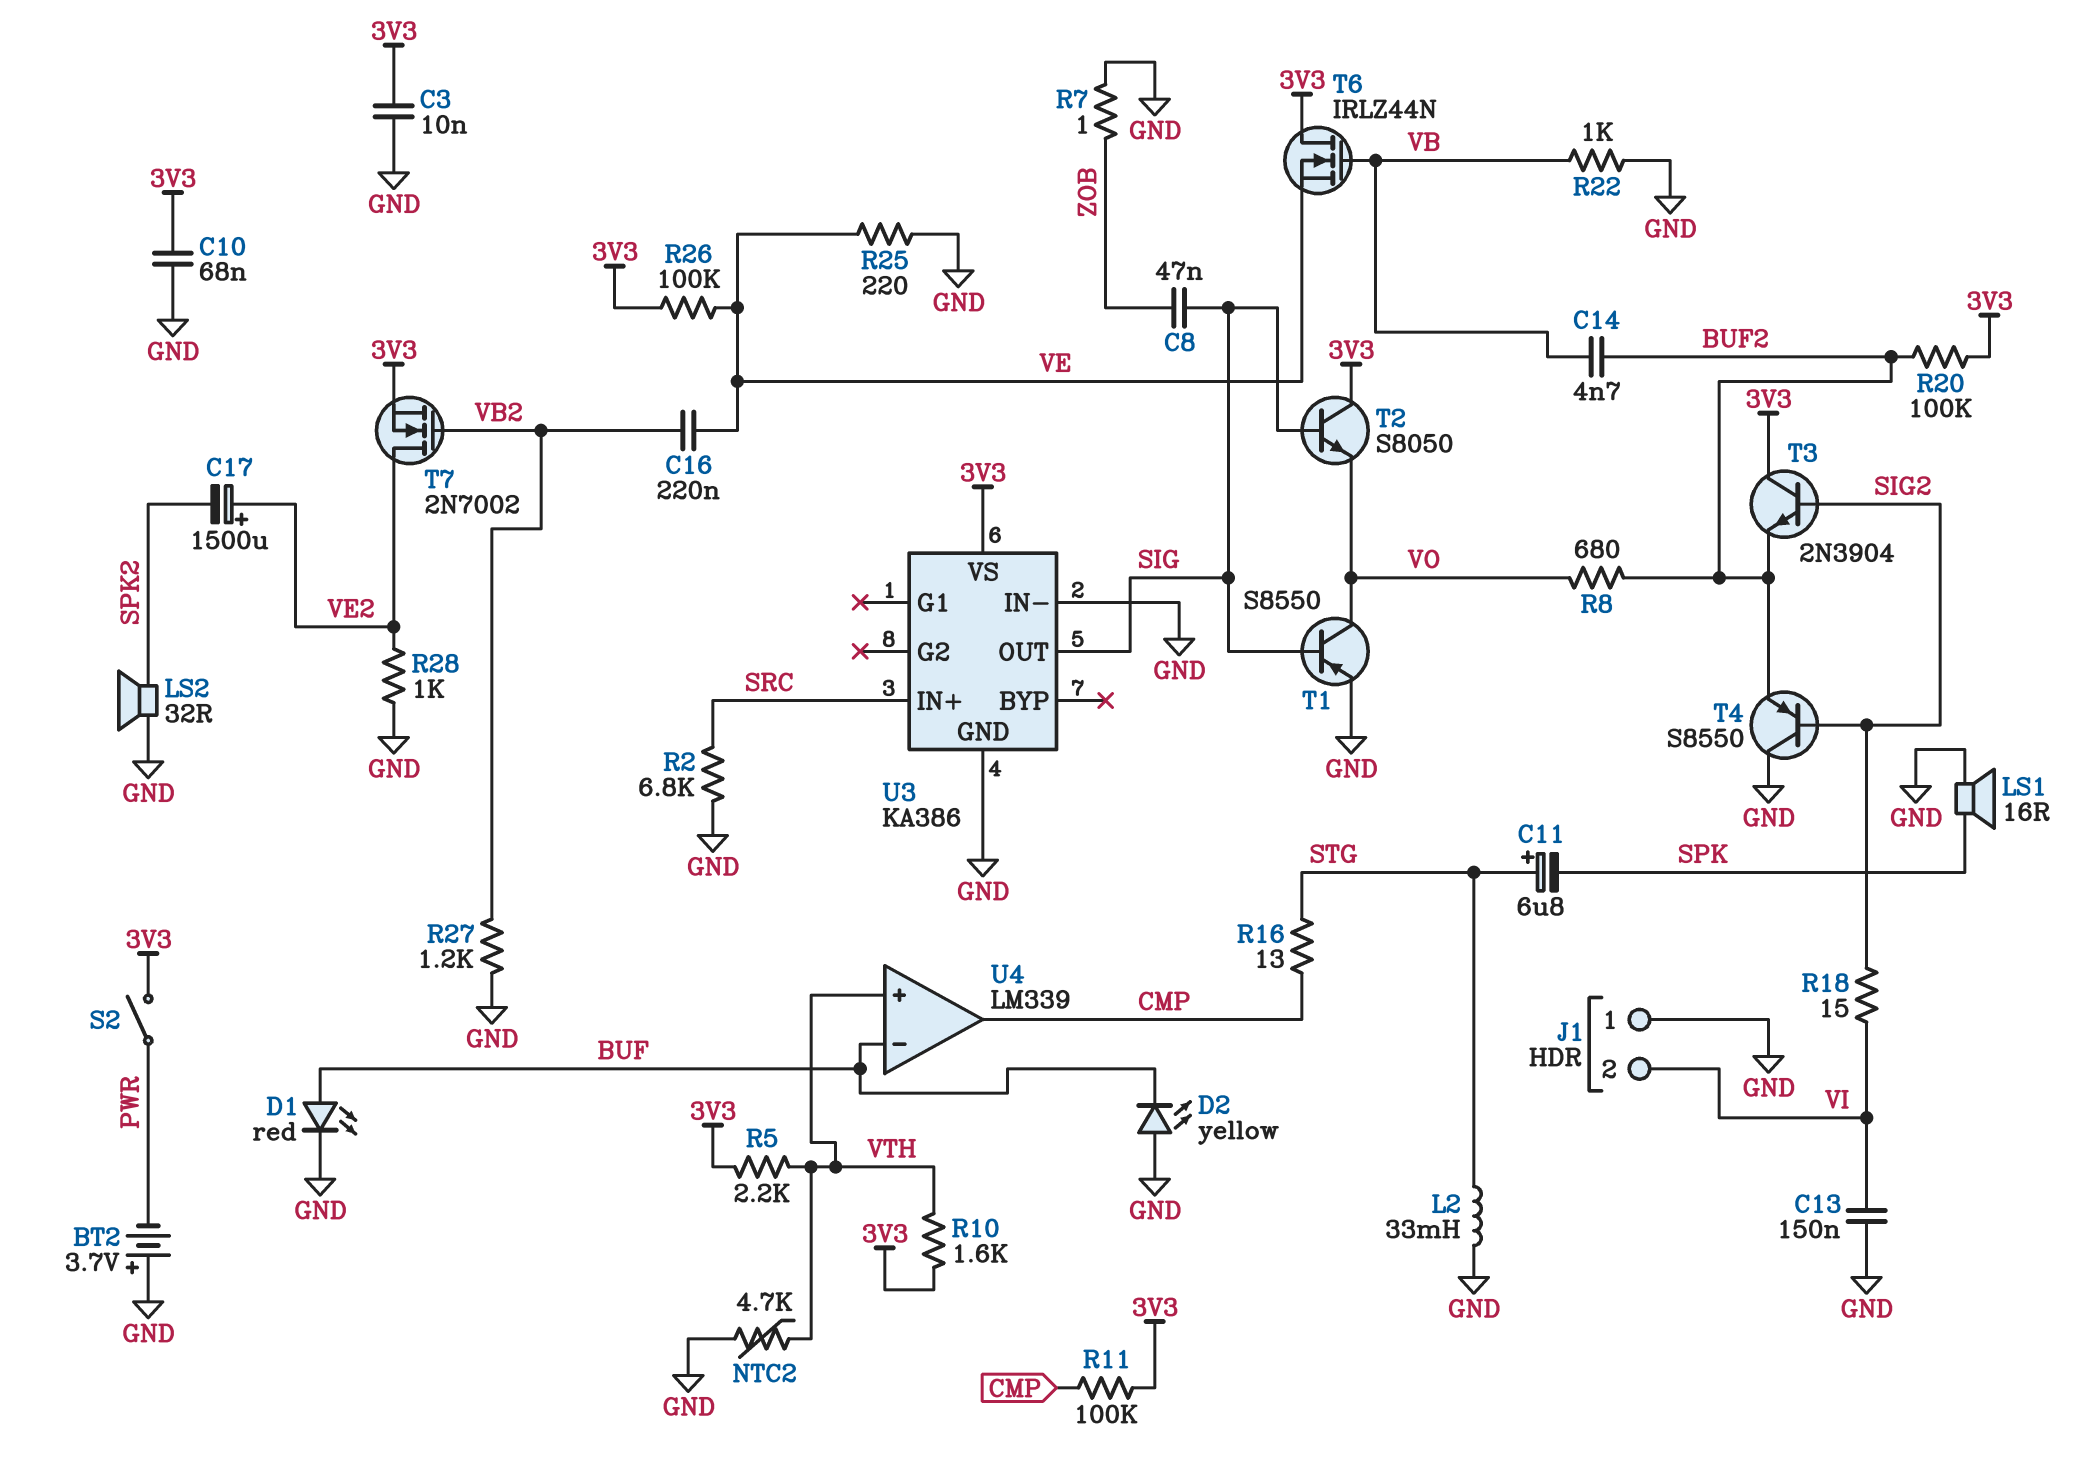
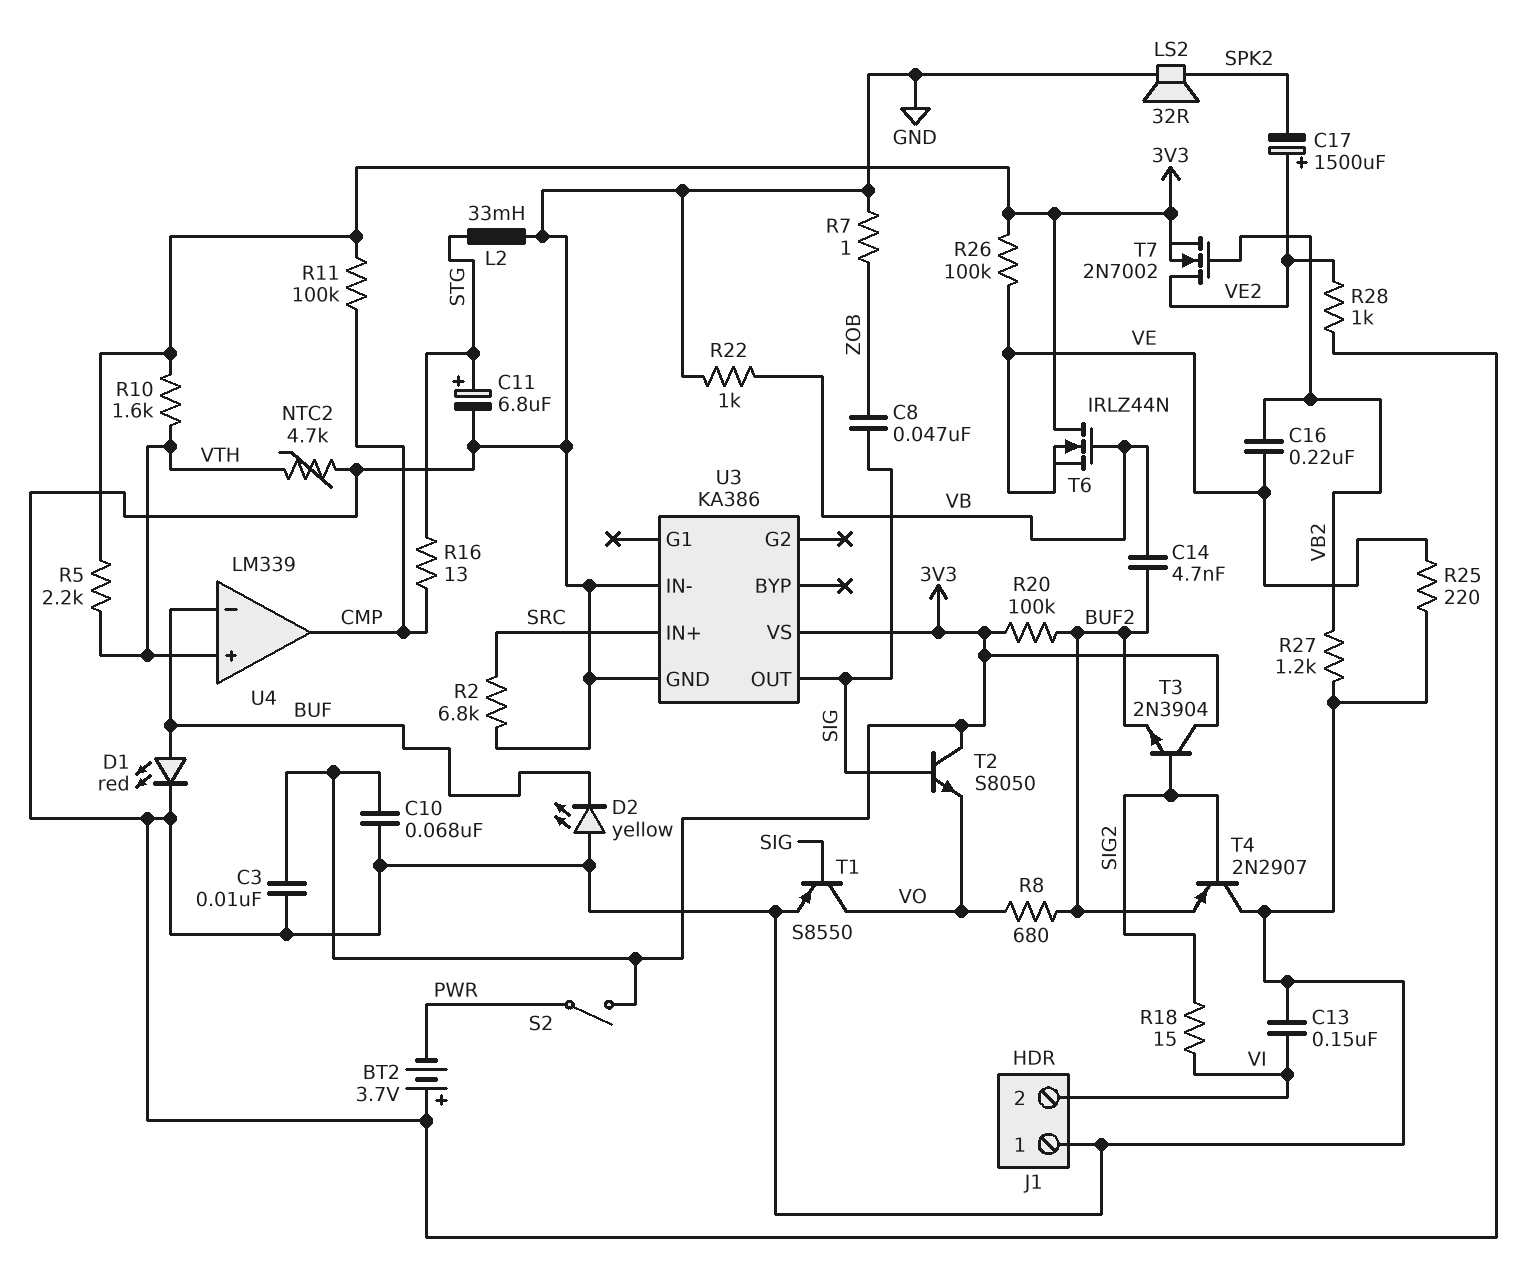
C11: 6.8uF (plus STG, minus SPK) -> 6.8uF (plus STG, minus GND)
LS1: speaker 16R (GND, SPK) -> none
T4: PNP S8550 (B SIG2, C GND, E BUF2) -> PNP 2N2907 (B SIG2, C GND, E BUF2)

